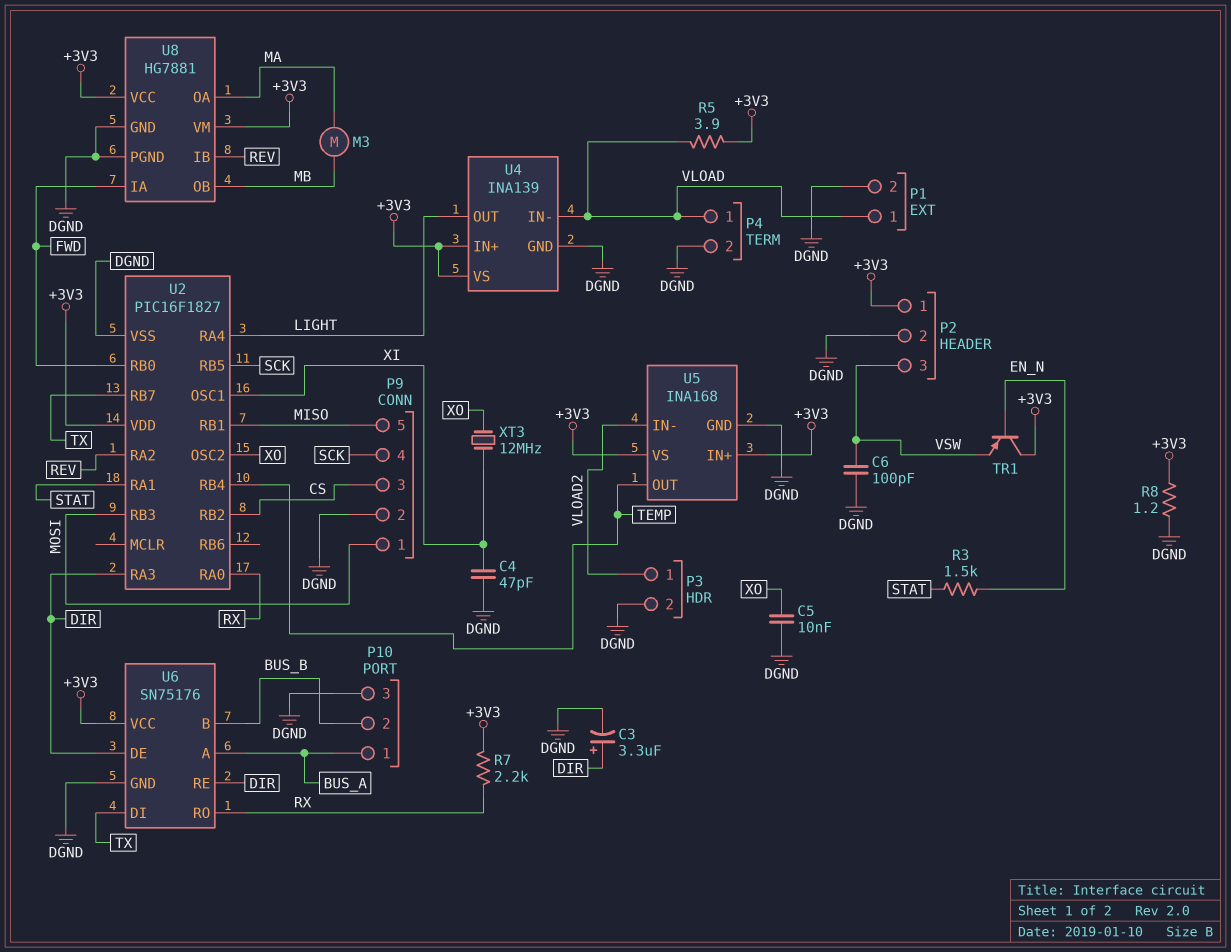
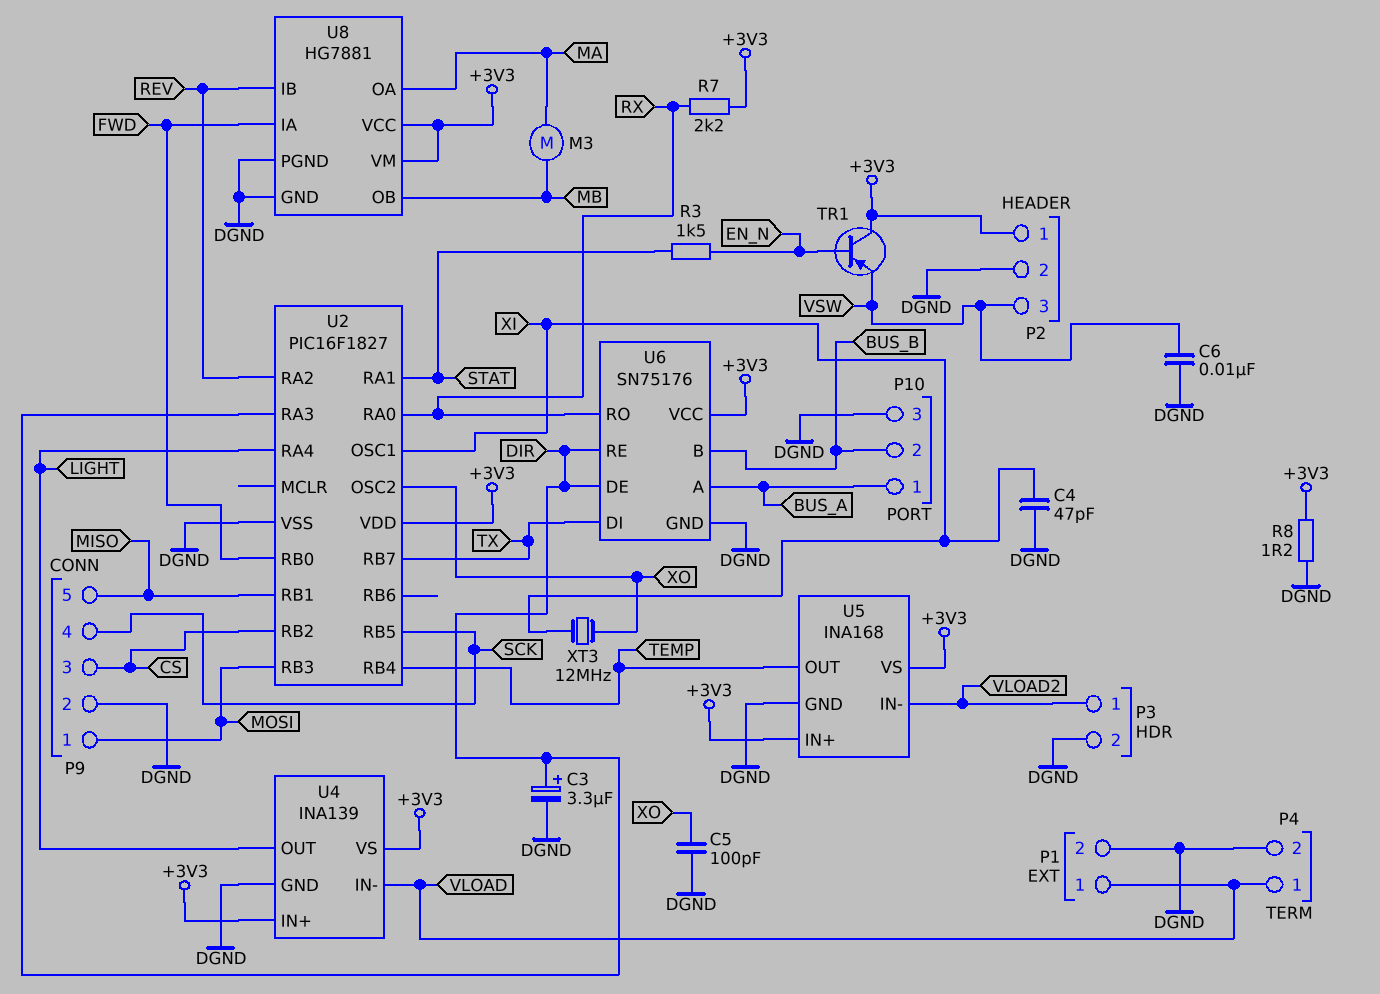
C5: 10nF (DGND, XO) -> 100pF (DGND, XO)
C6: 100pF (DGND, VSW) -> 10nF (DGND, VSW)
R5: 3.9 (+3V3, VLOAD) -> none

